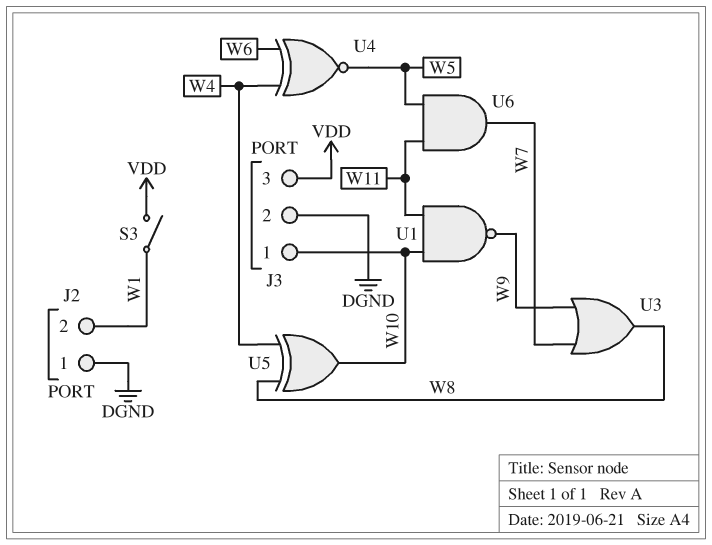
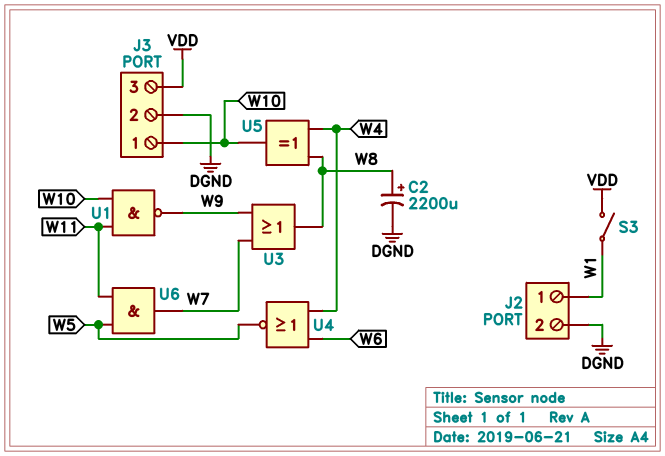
C2: none -> 2200uF (plus W8, minus DGND)
J2 pin 1: DGND -> W1
J2 pin 2: W1 -> DGND
U4: XNOR (in W4, in W6, out W5) -> NOR (in W4, in W6, out W5)

